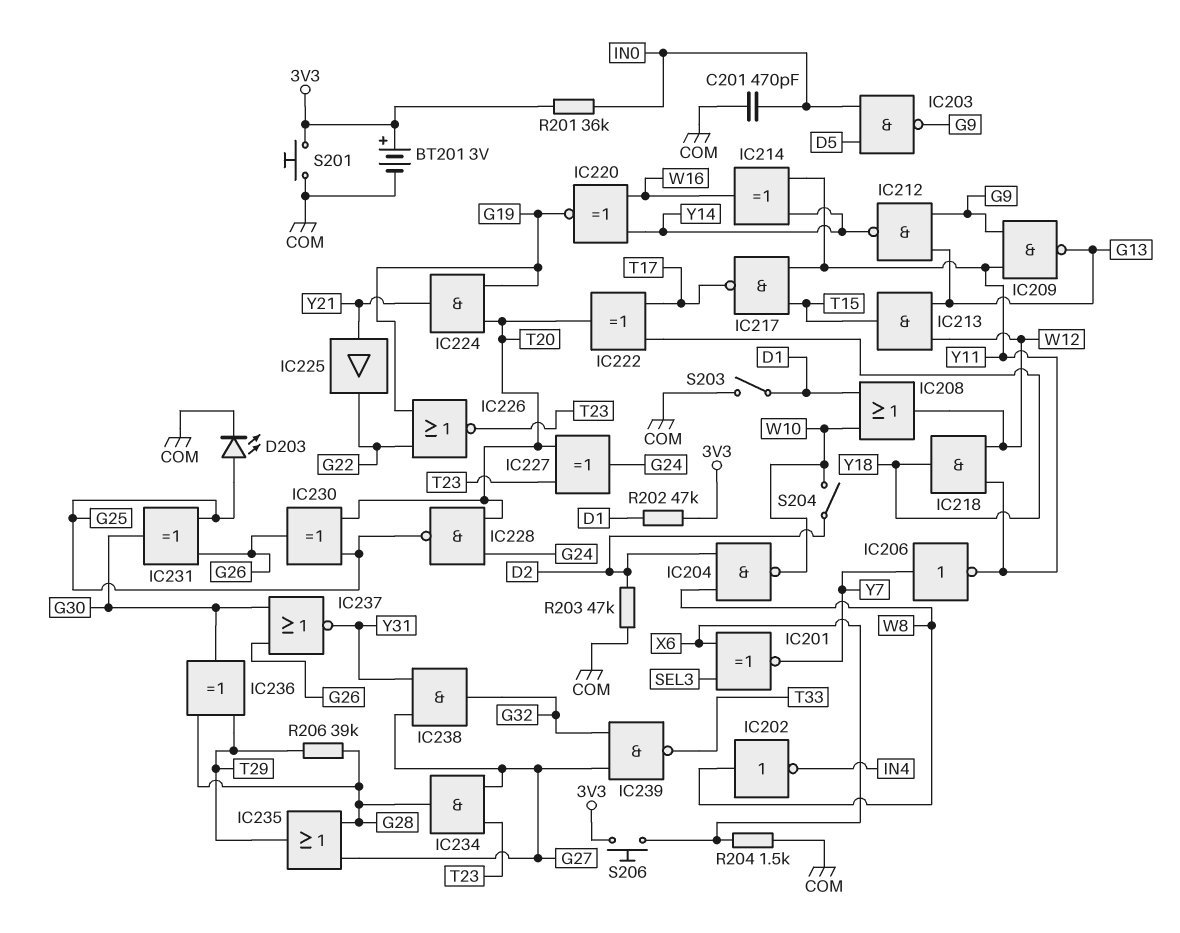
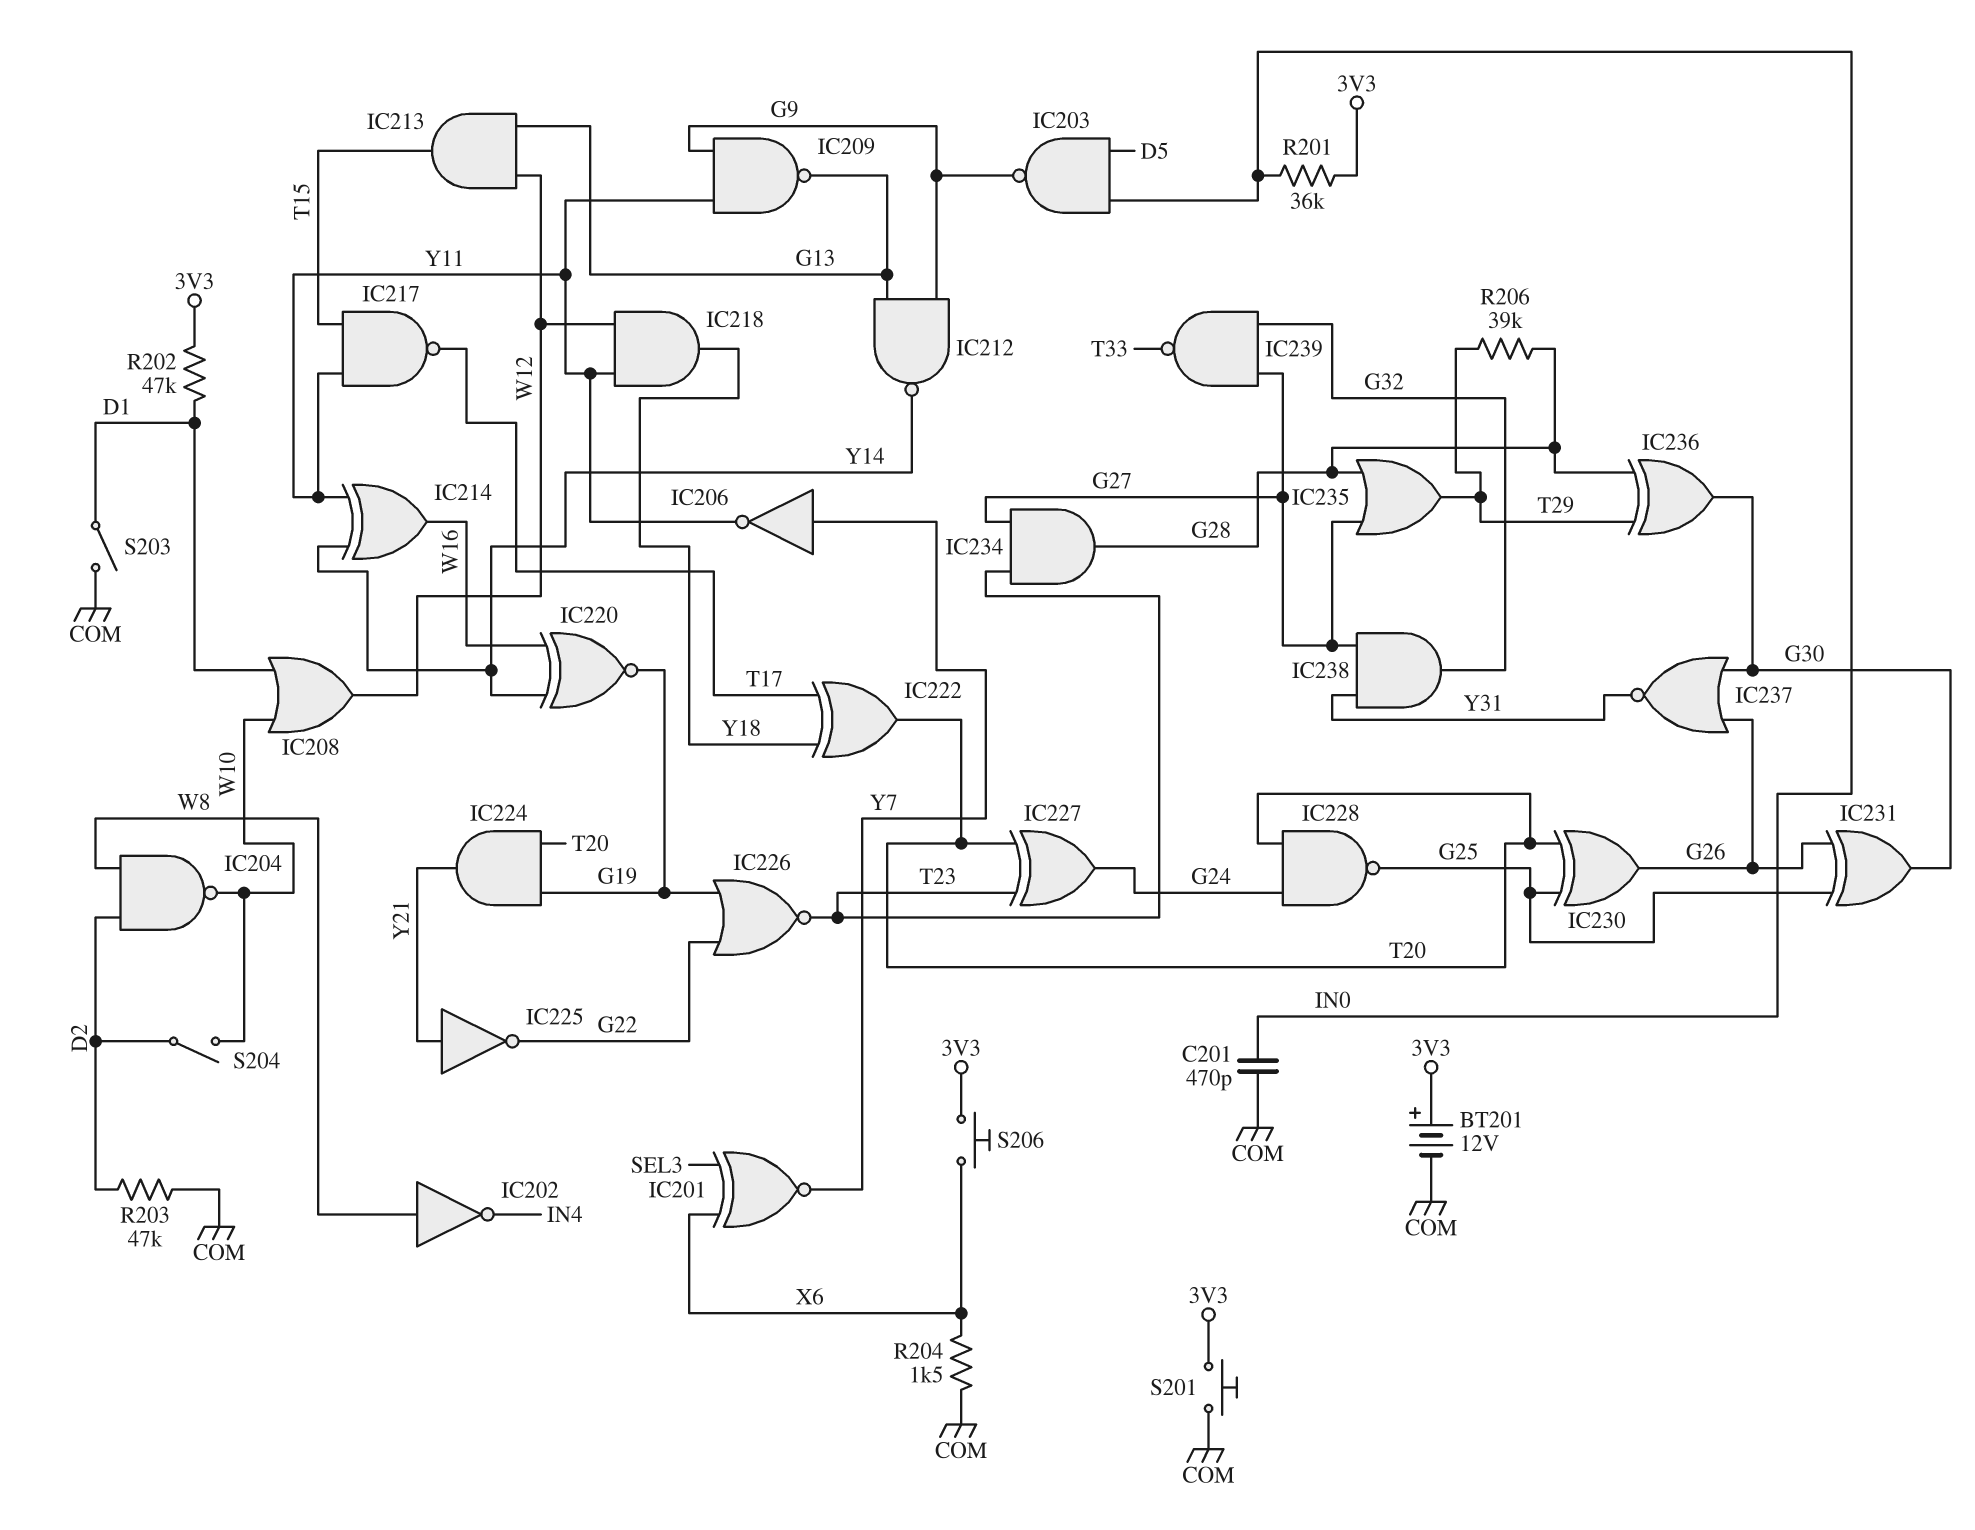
BT201: 3V (plus 3V3, minus COM) -> 12V (plus 3V3, minus COM)
D203: LED (A G25, K COM) -> none
IC225: buffer (in Y21, out G22) -> NOT (in Y21, out G22)

